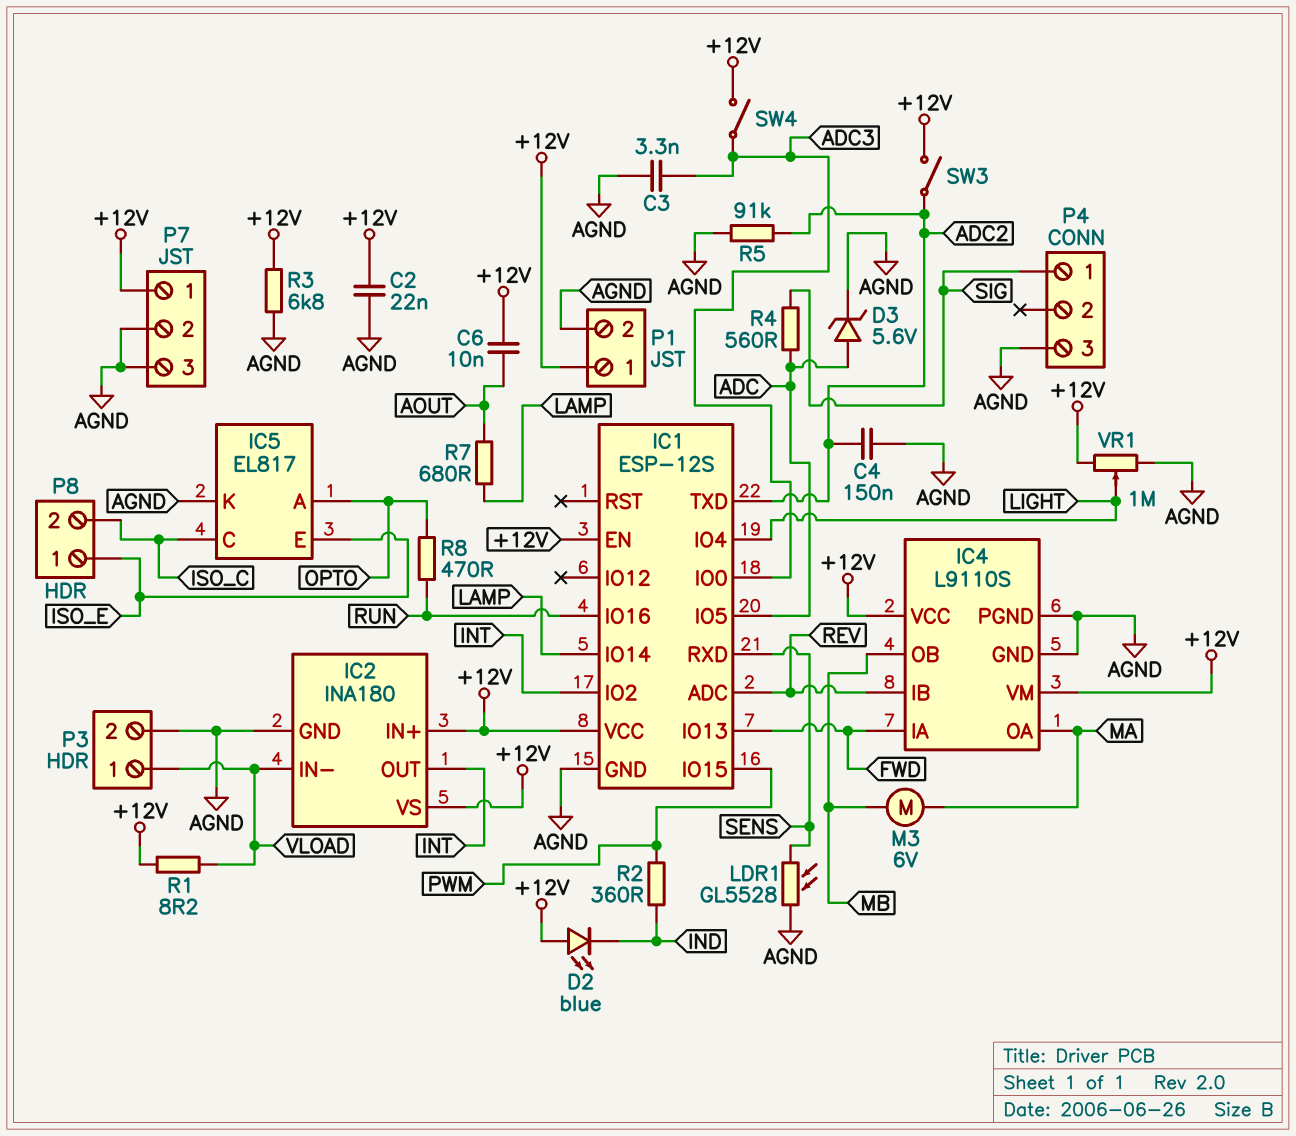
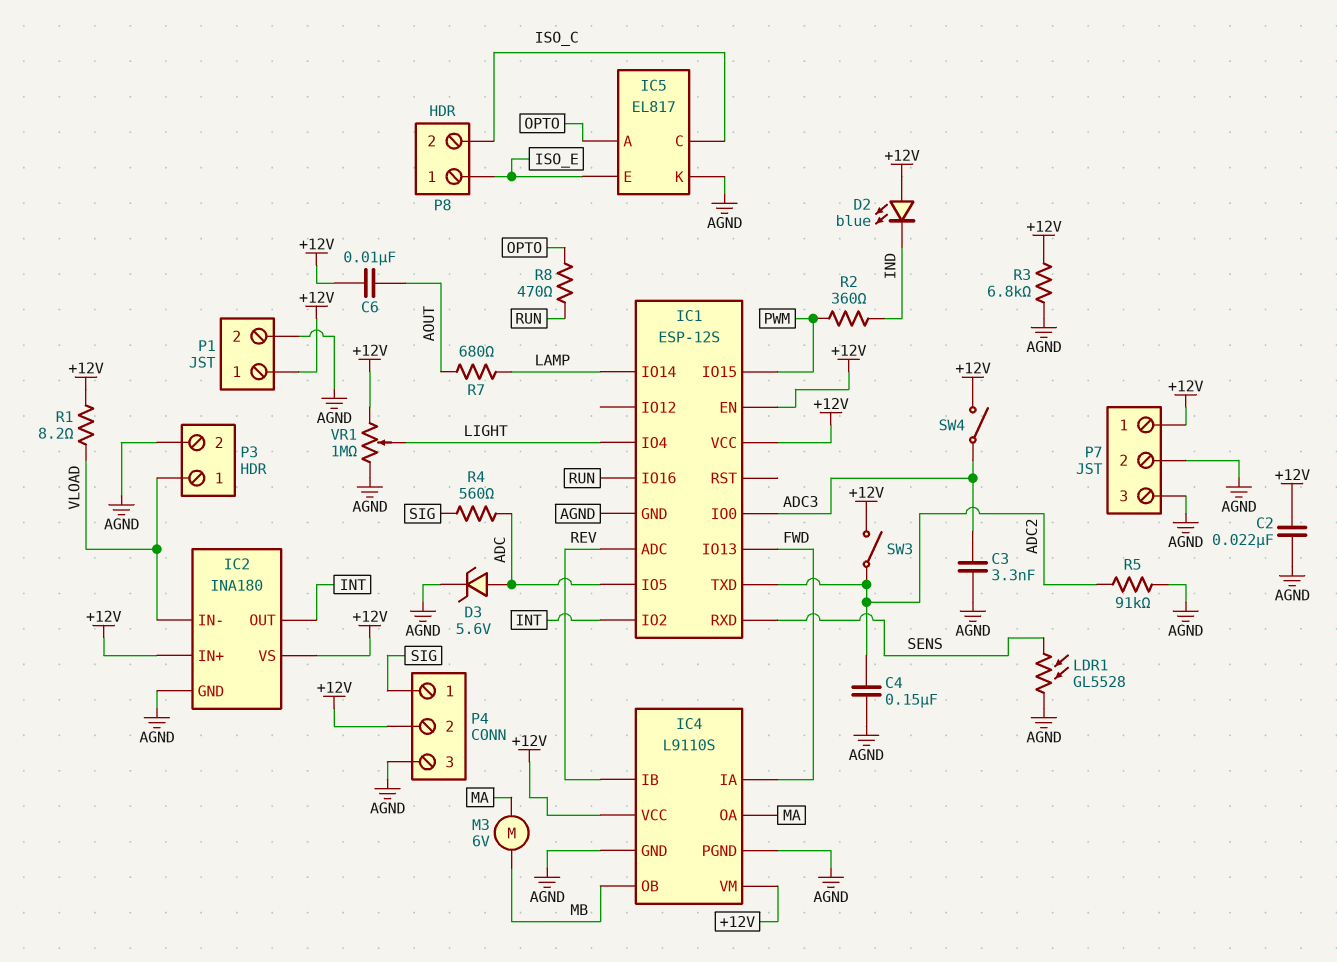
P4 pin 2: none -> +12V

